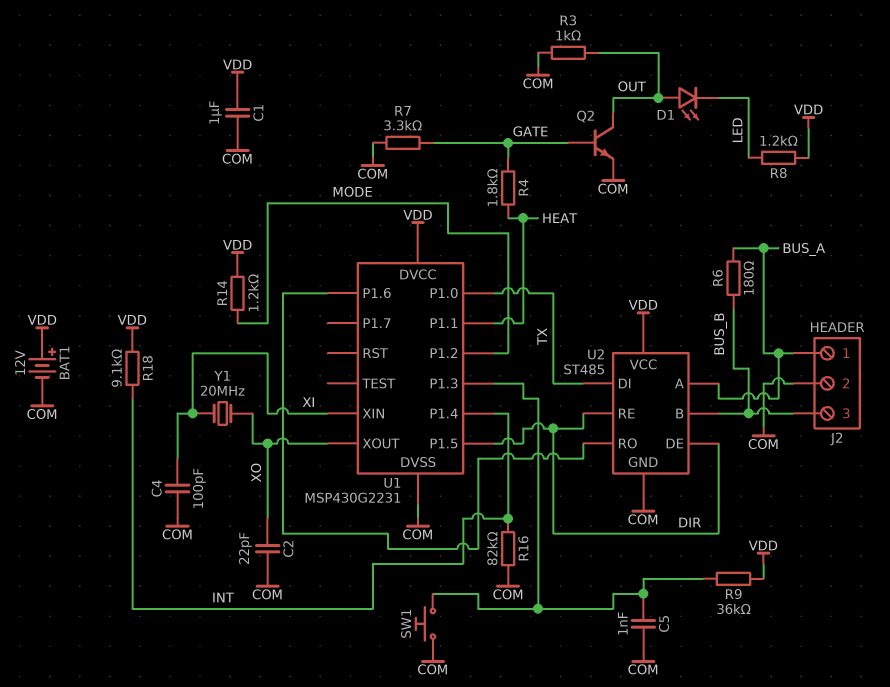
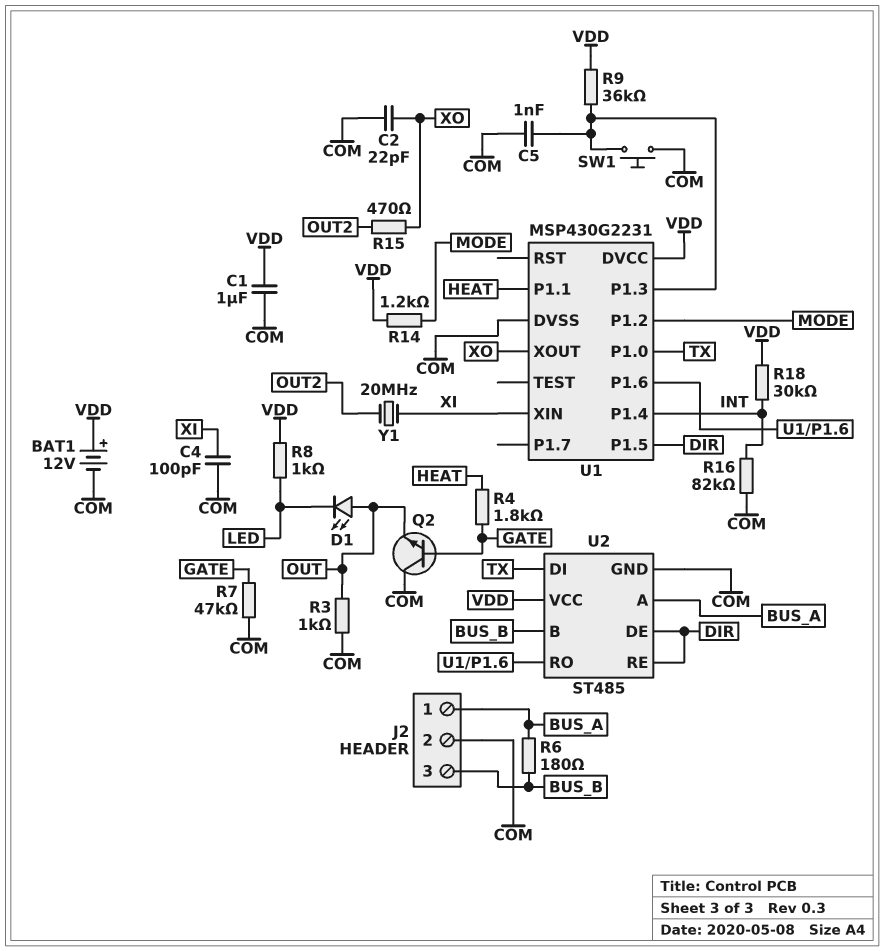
Q2: NPN (B GATE, C OUT, E COM) -> NPN (B GATE, C COM, E OUT)
R7: 3.3k (COM, GATE) -> 47k (COM, GATE)
R8: 1.2k (LED, VDD) -> 1k (LED, VDD)
R15: none -> 470 (OUT2, XO)
R18: 9.1k (INT, VDD) -> 30k (INT, VDD)
Y1: 20MHz (XI, XO) -> 20MHz (OUT2, XI)

